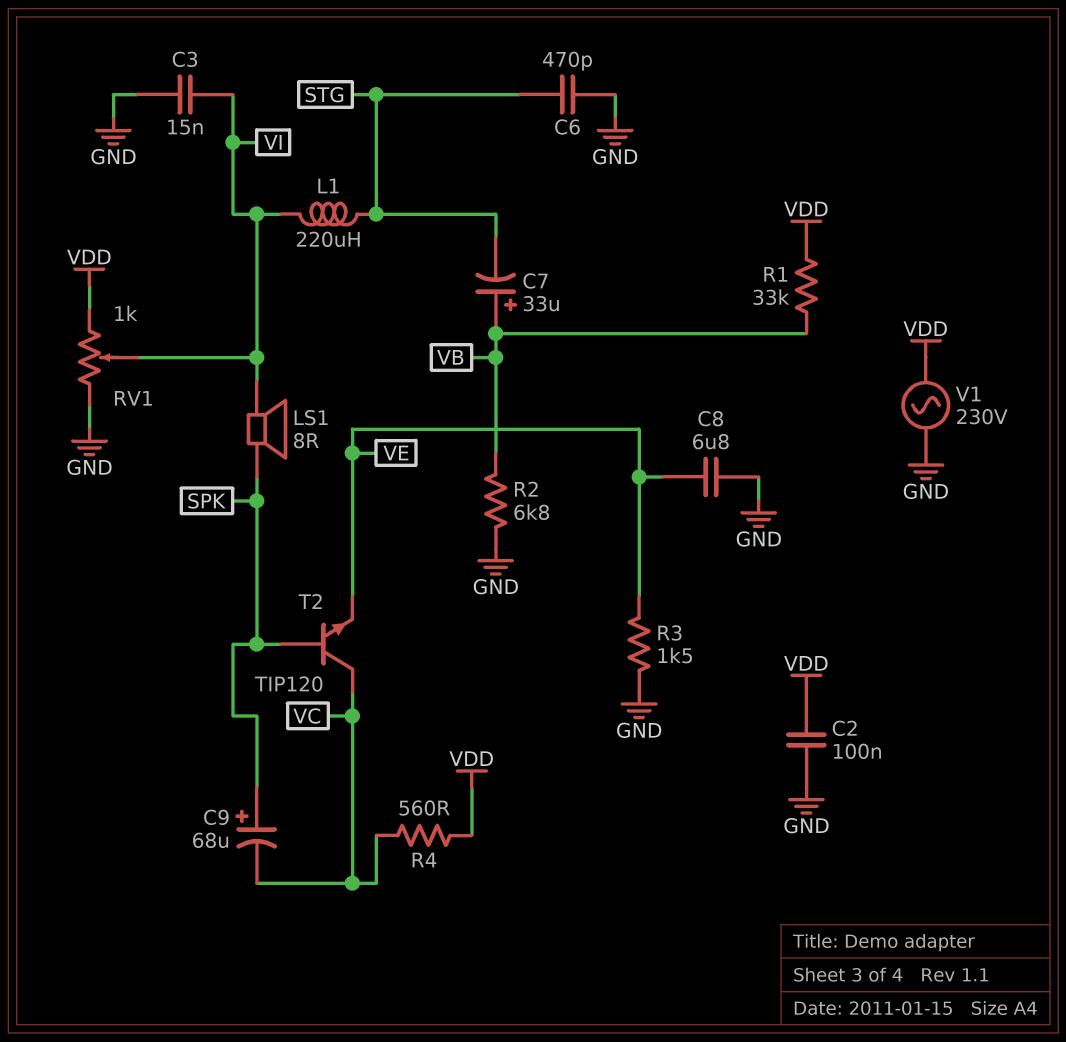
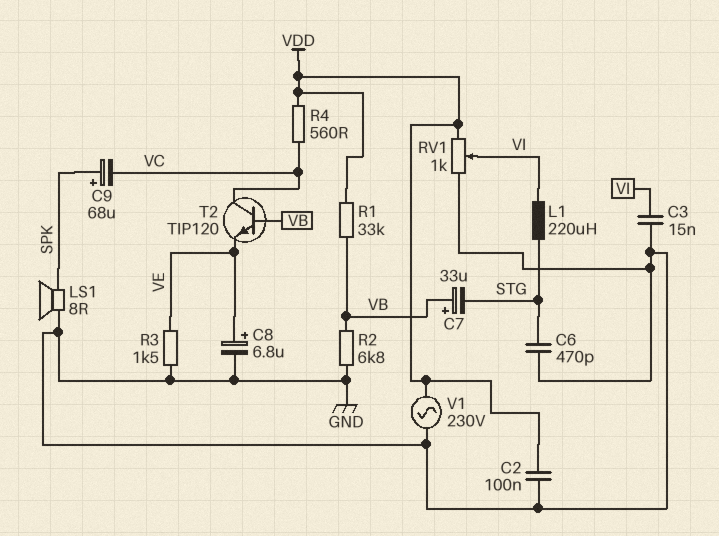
C8: 6.8uF (GND, VE) -> 6.8uF (plus VE, minus GND)
LS1: speaker 8R (SPK, VI) -> speaker 8R (GND, SPK)
T2: NPN TIP120 (B SPK, C VC, E VE) -> NPN TIP120 (B VB, C VC, E VE)

